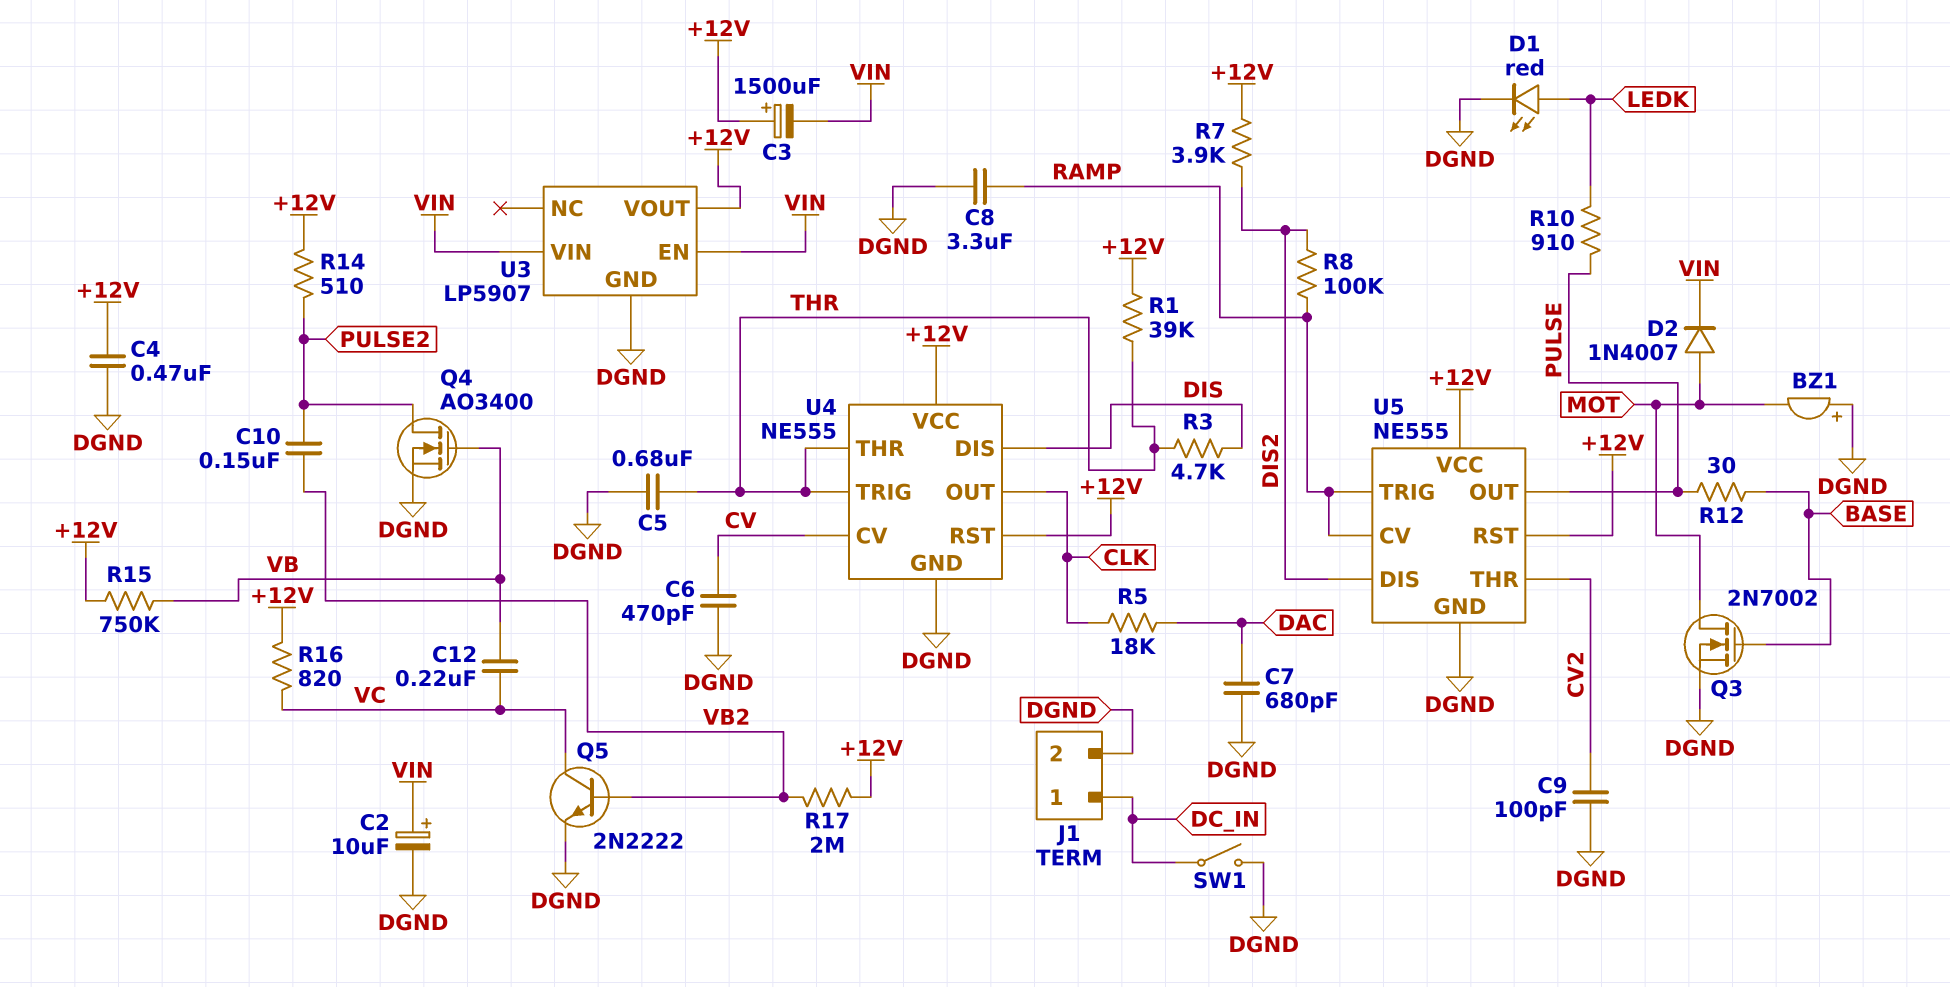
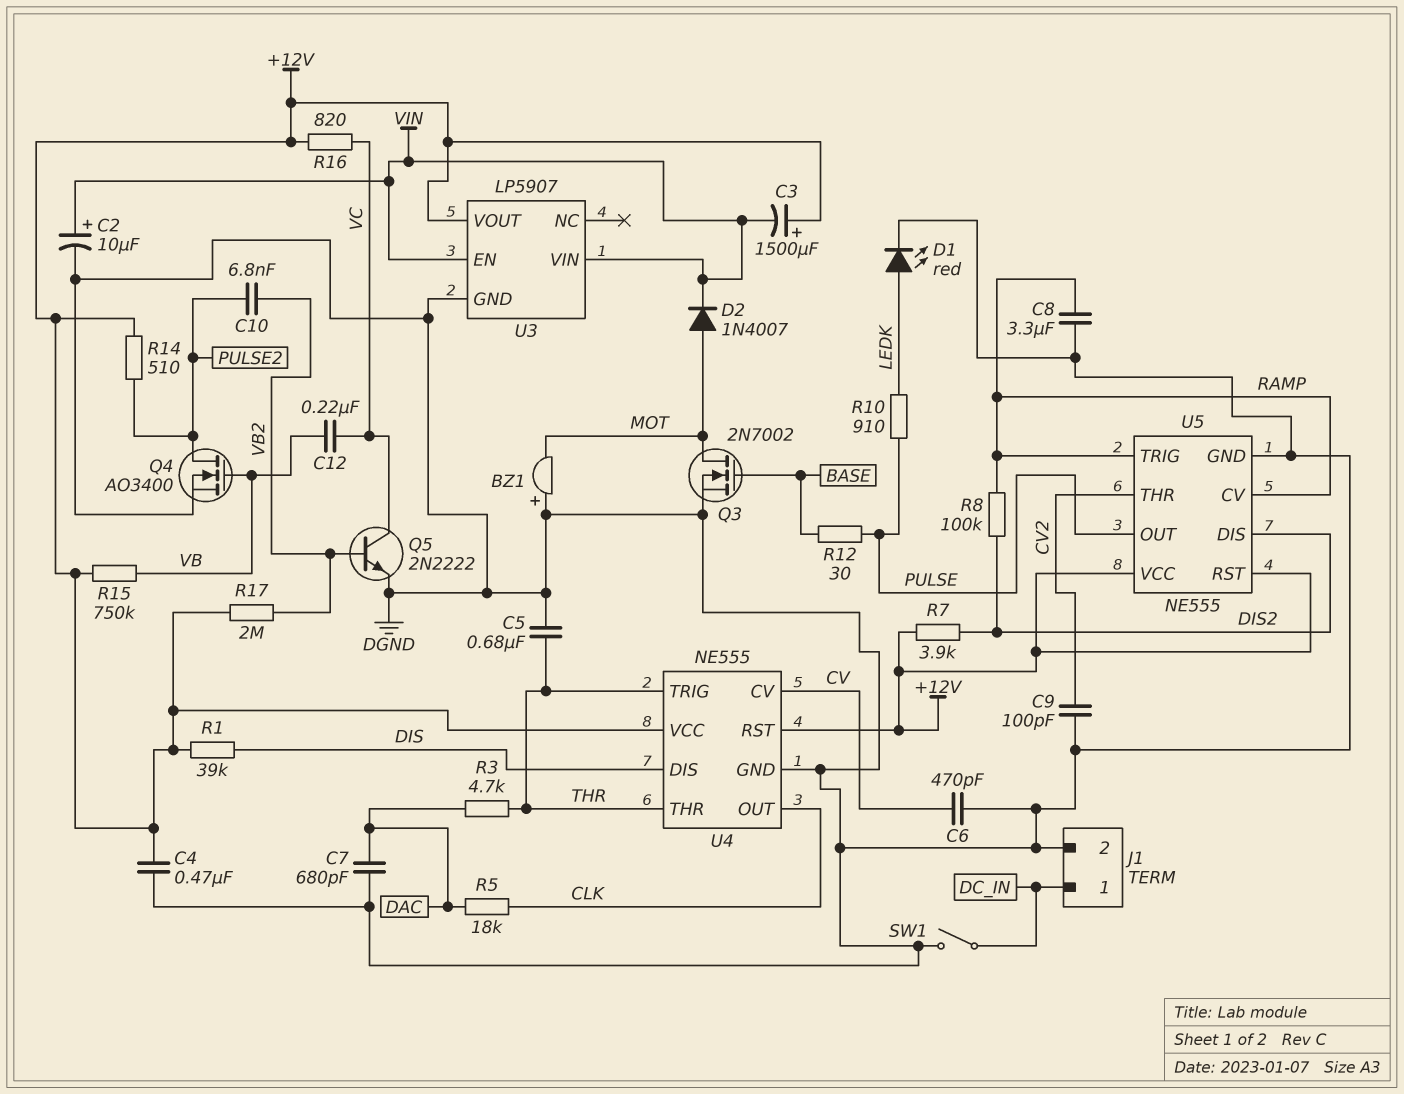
C10: 150nF (PULSE2, VB2) -> 6.8nF (PULSE2, VB2)
R1: 39k (+12V, THR) -> 39k (+12V, DIS)
R3: 4.7k (DIS, THR) -> 4.7k (DAC, THR)

